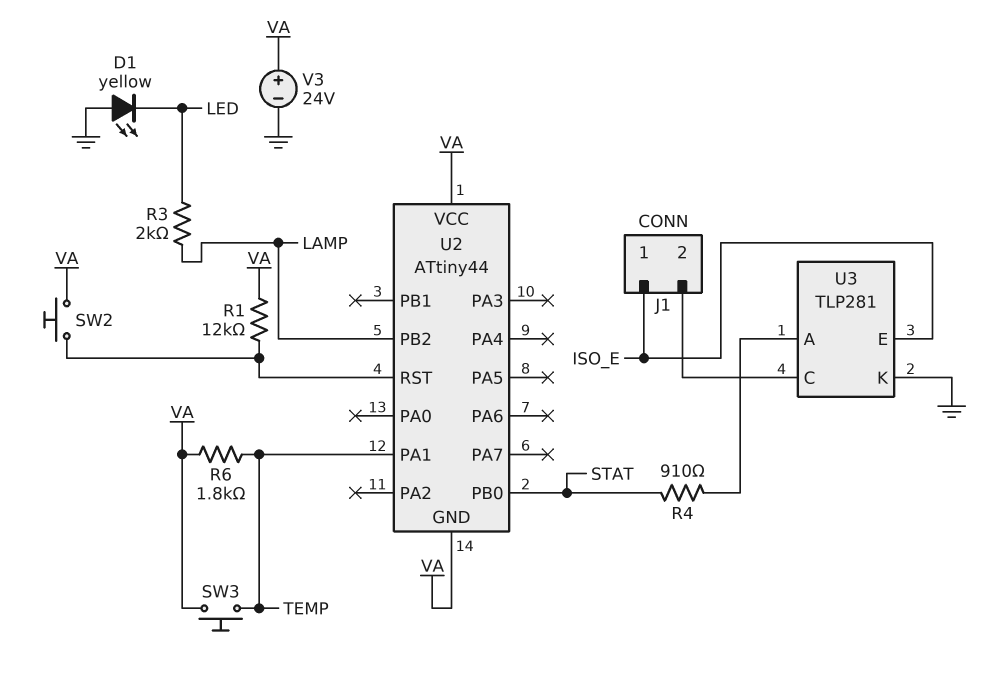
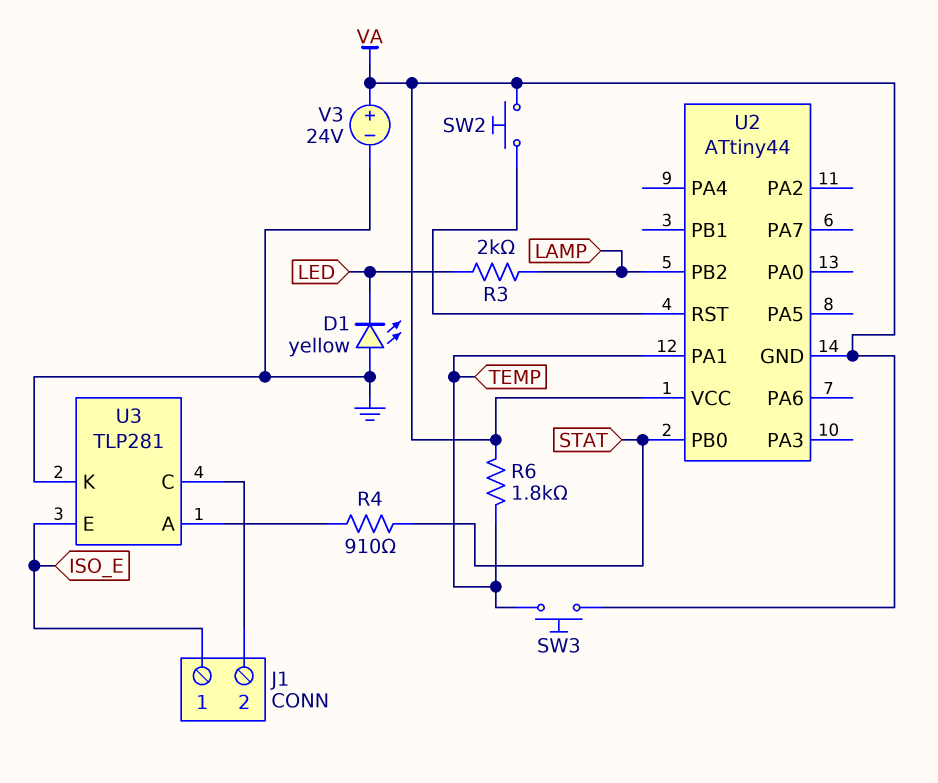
R1: 12k (U2/RST, VA) -> none

